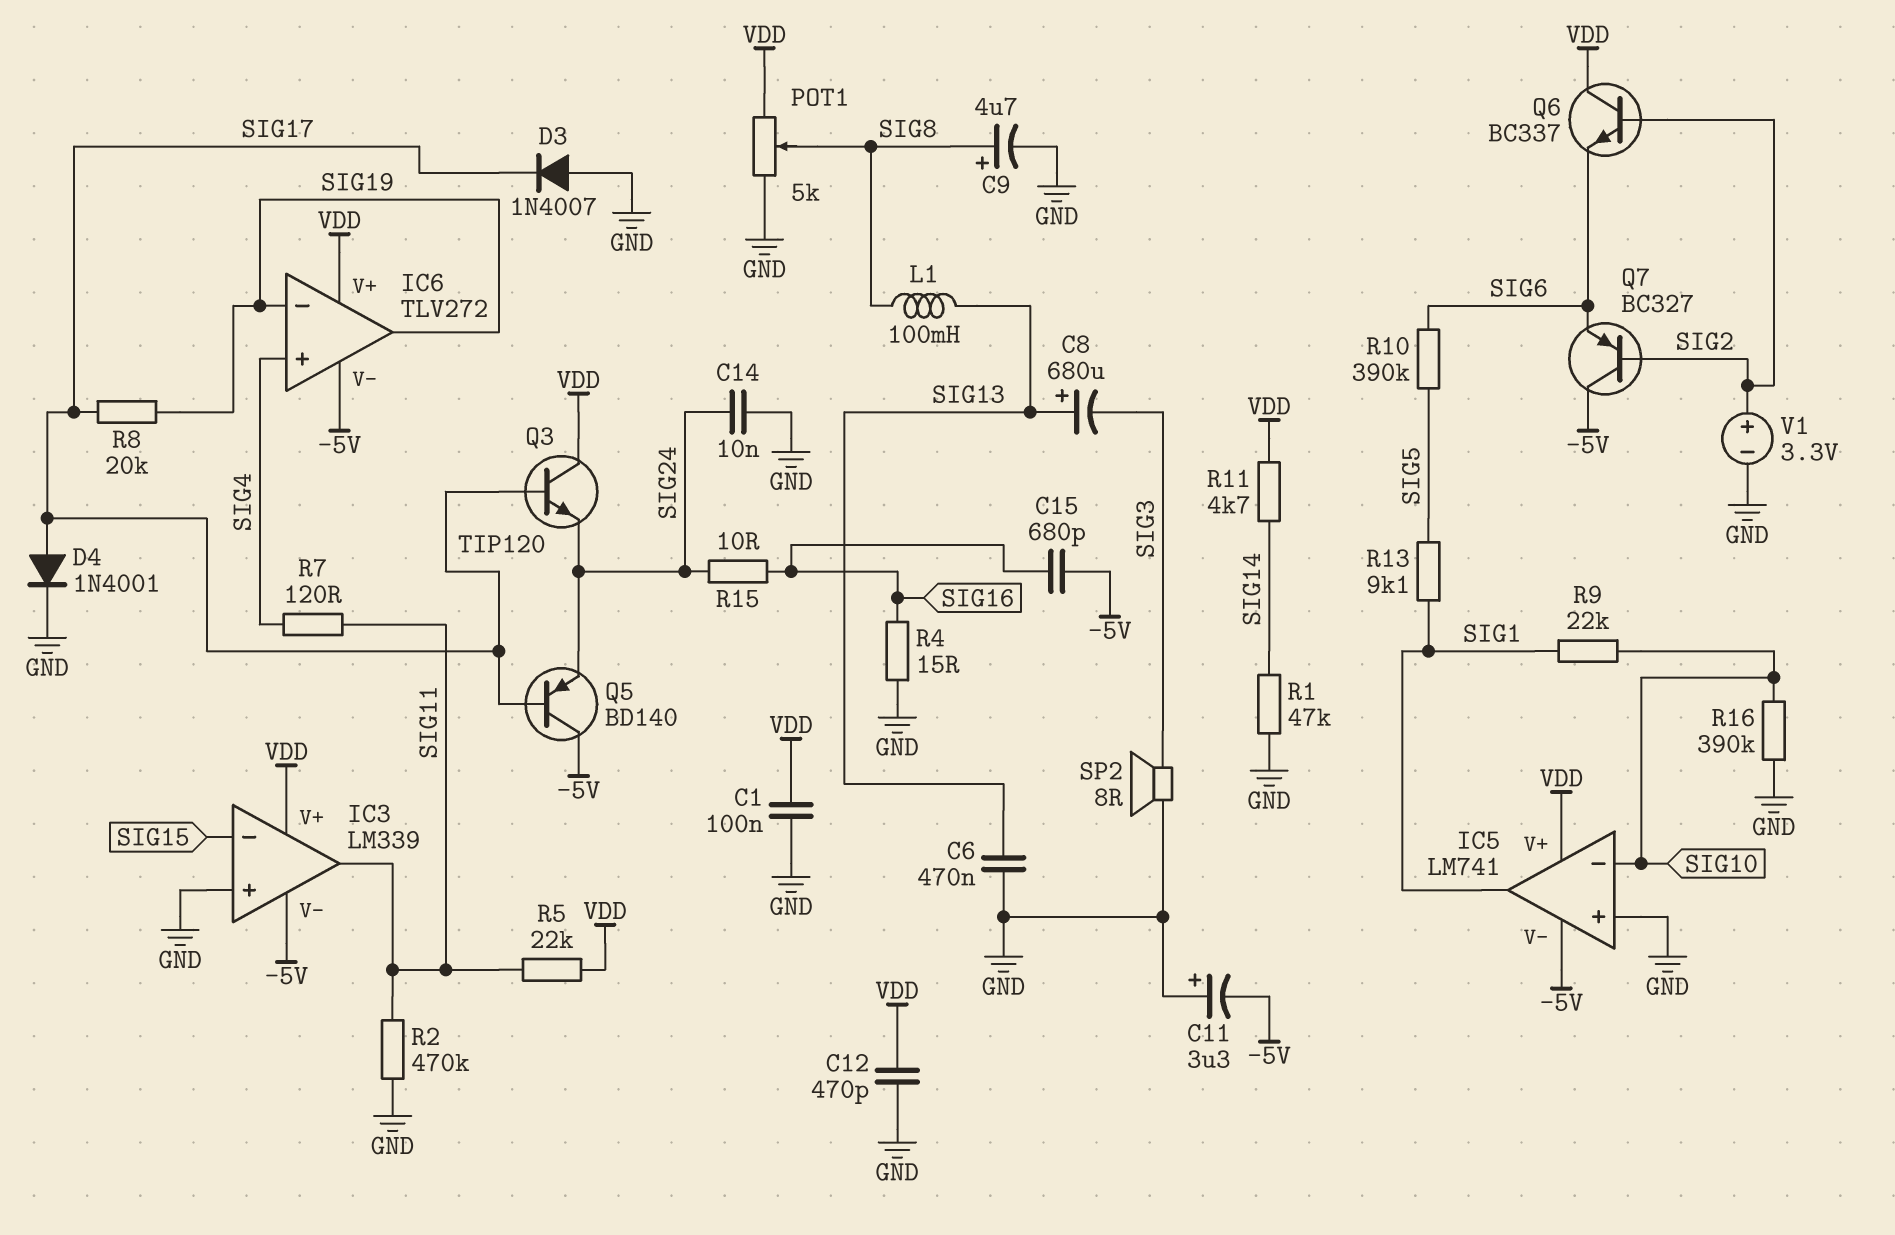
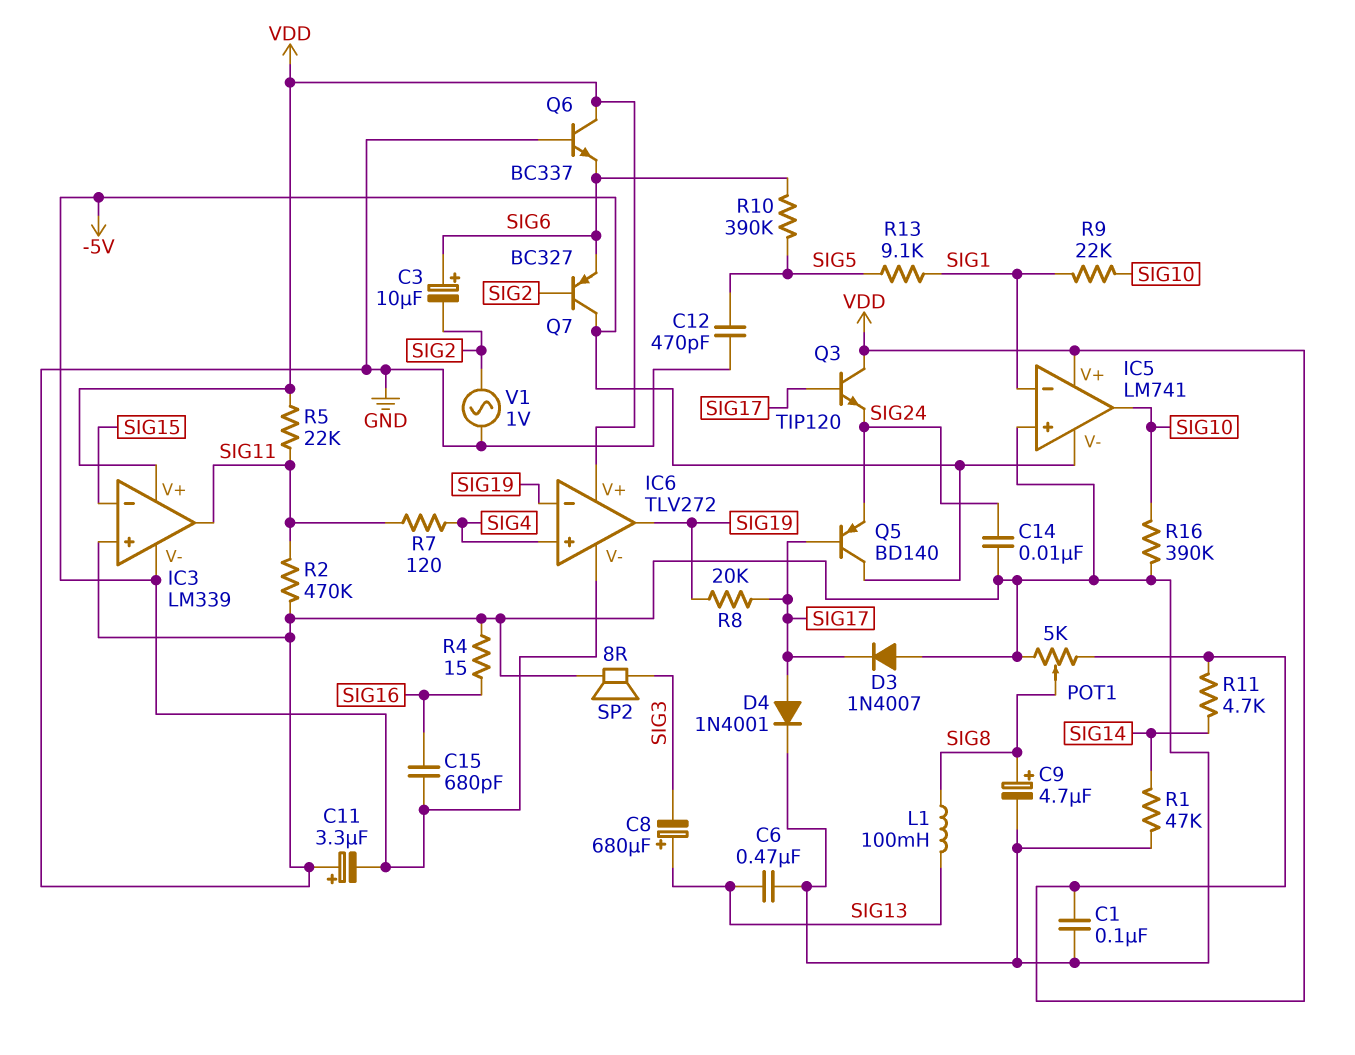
C3: none -> 10uF (plus SIG6, minus SIG2)
C12: 470pF (GND, VDD) -> 470pF (GND, SIG5)
IC5 pin in-: SIG10 -> SIG1
IC5 pin out: SIG1 -> SIG10
Q6: NPN BC337 (B SIG2, C VDD, E SIG6) -> NPN BC337 (B GND, C VDD, E SIG6)
R15: 10 (SIG16, SIG24) -> none
V1: 3.3V (plus SIG2, minus GND) -> AC 1V (GND, SIG2)

